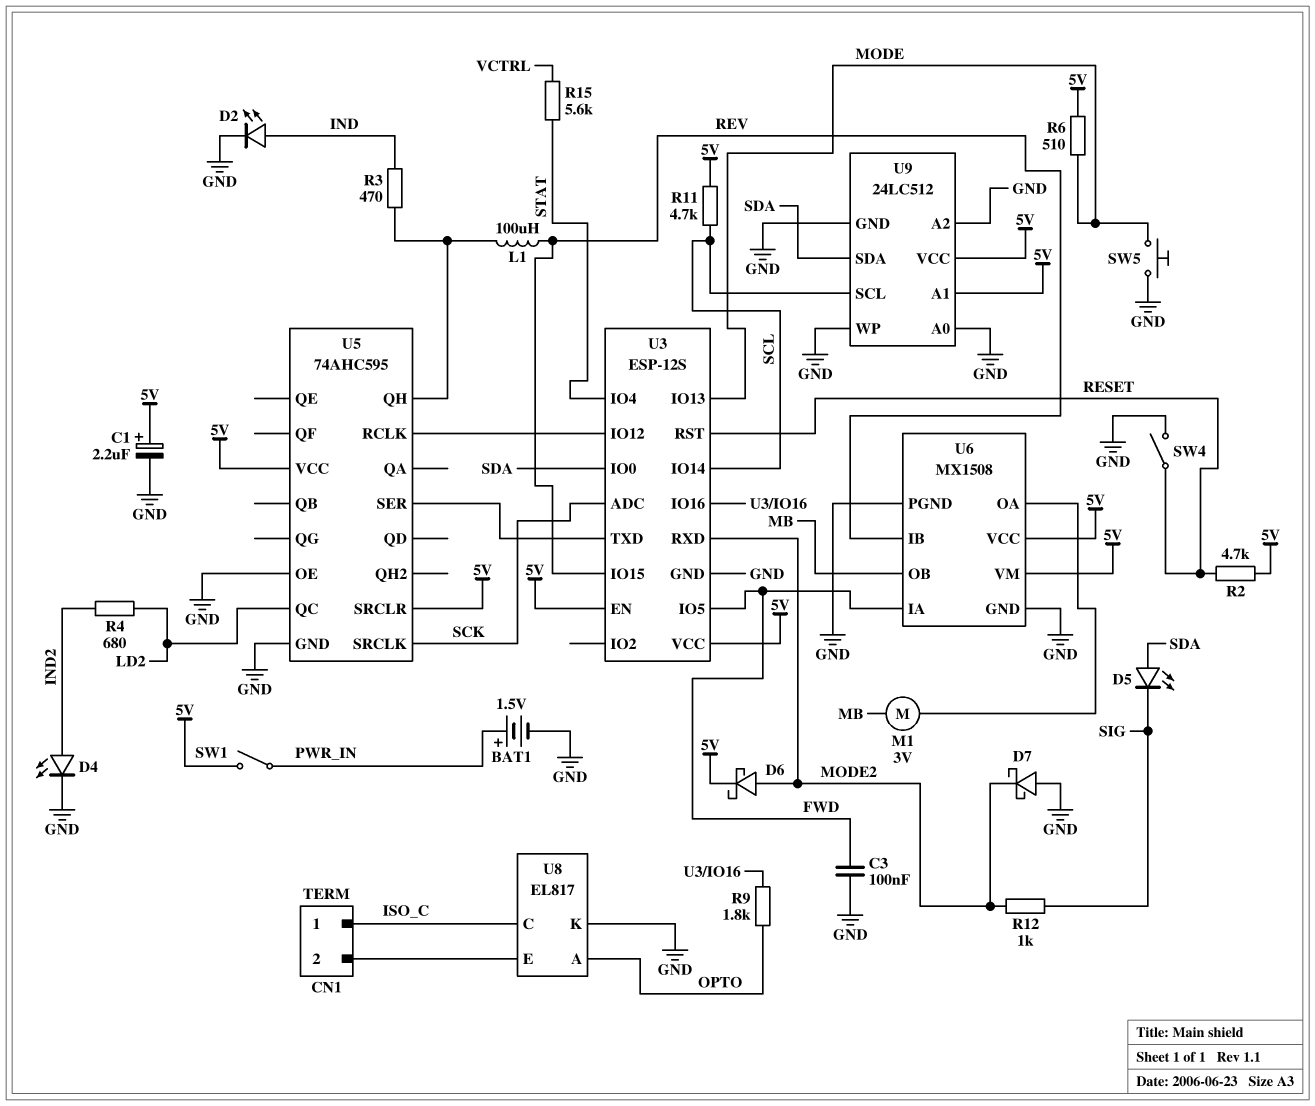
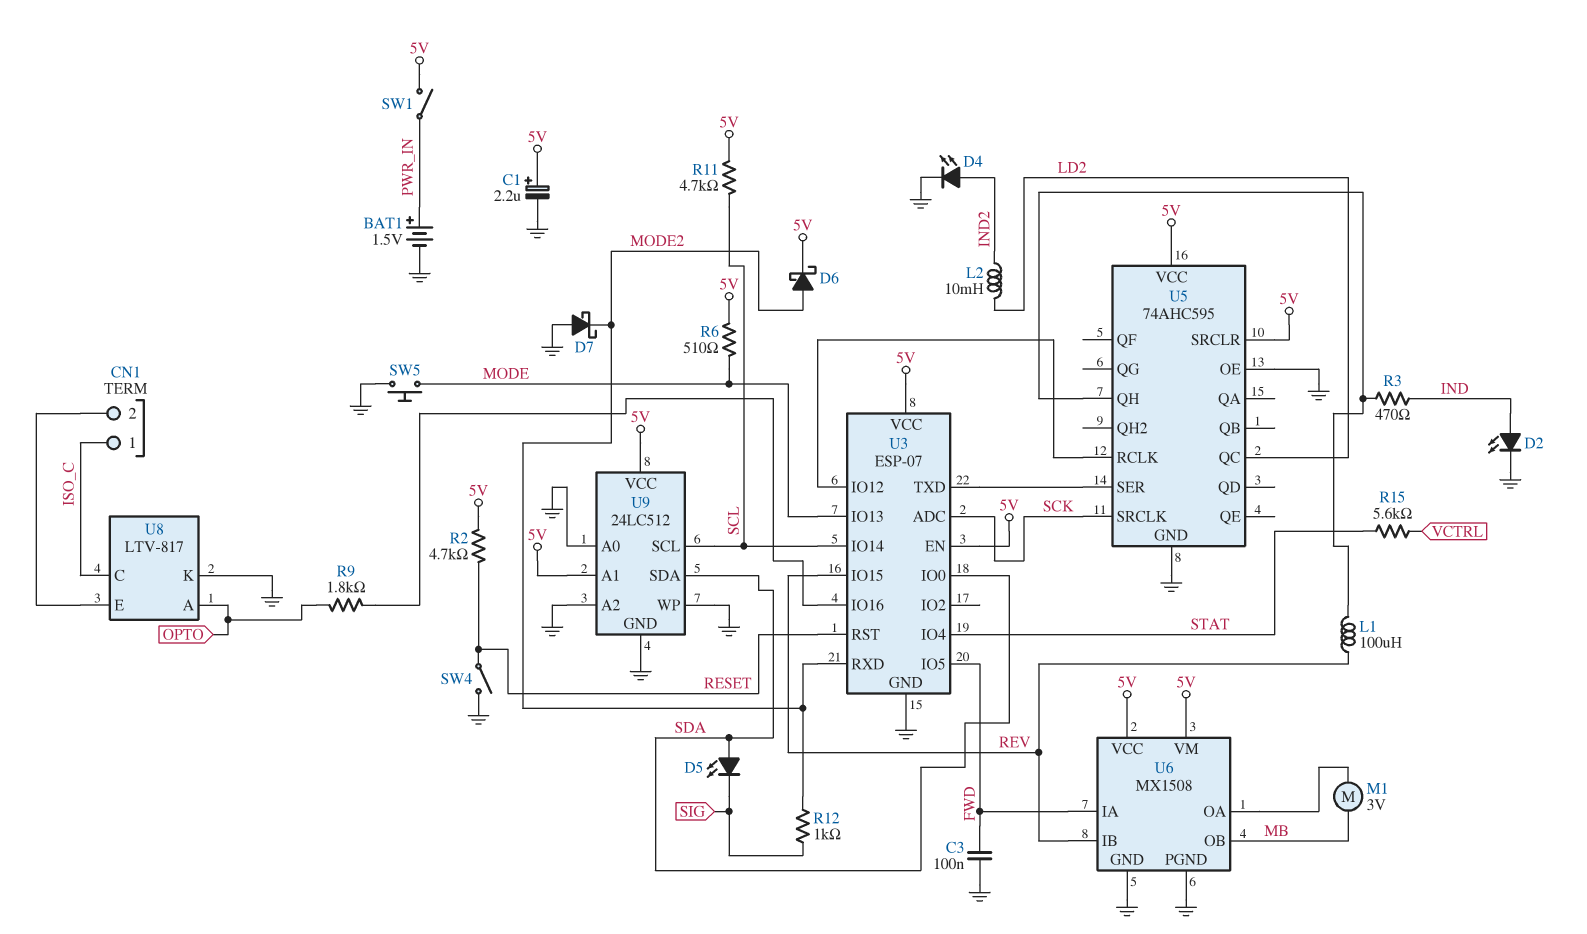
L2: none -> 10mH (IND2, LD2)
R4: 680 (IND2, LD2) -> none
U3: ESP-12S -> ESP-07
U8: EL817 -> LTV-817

